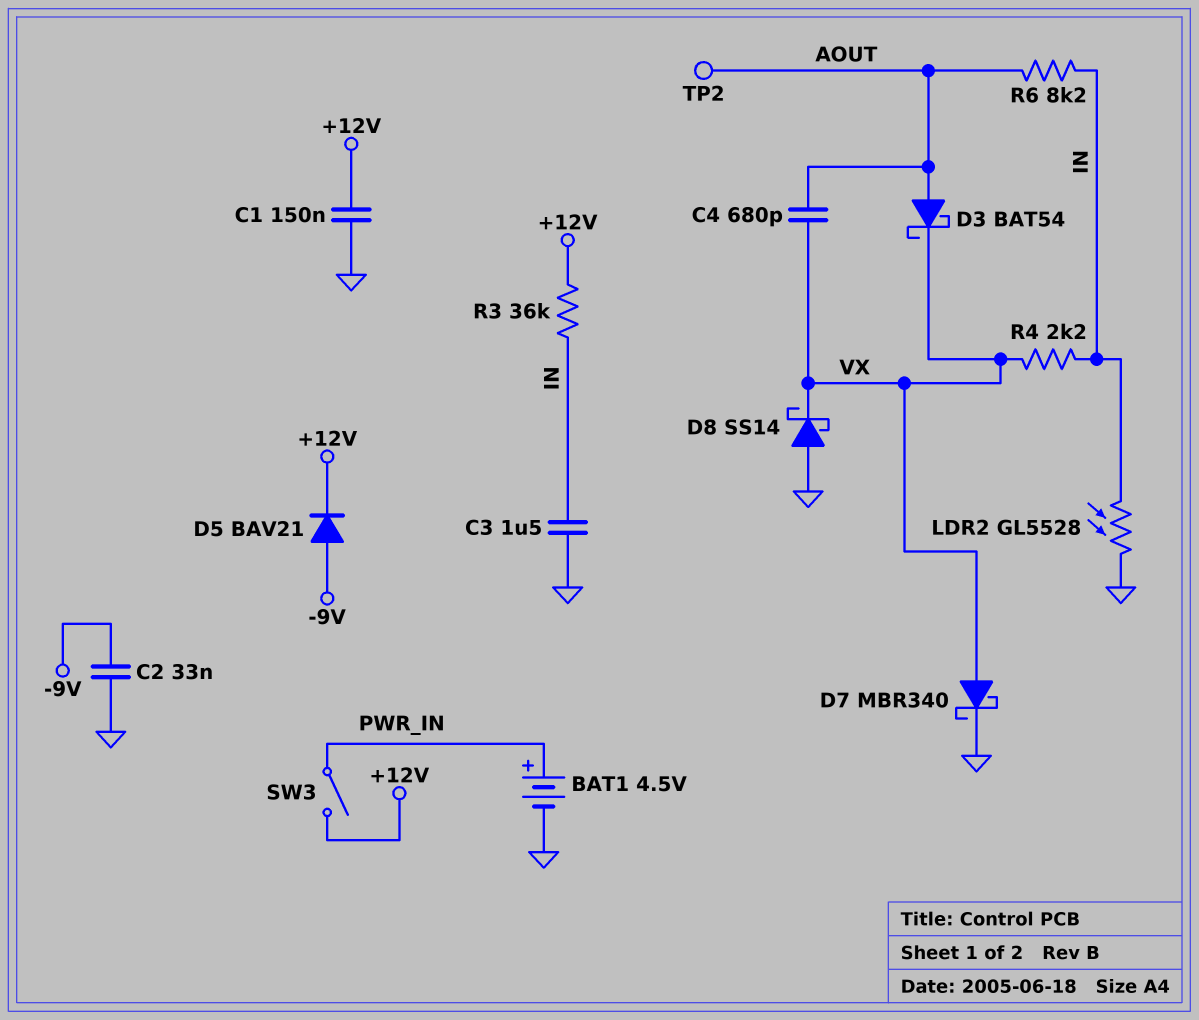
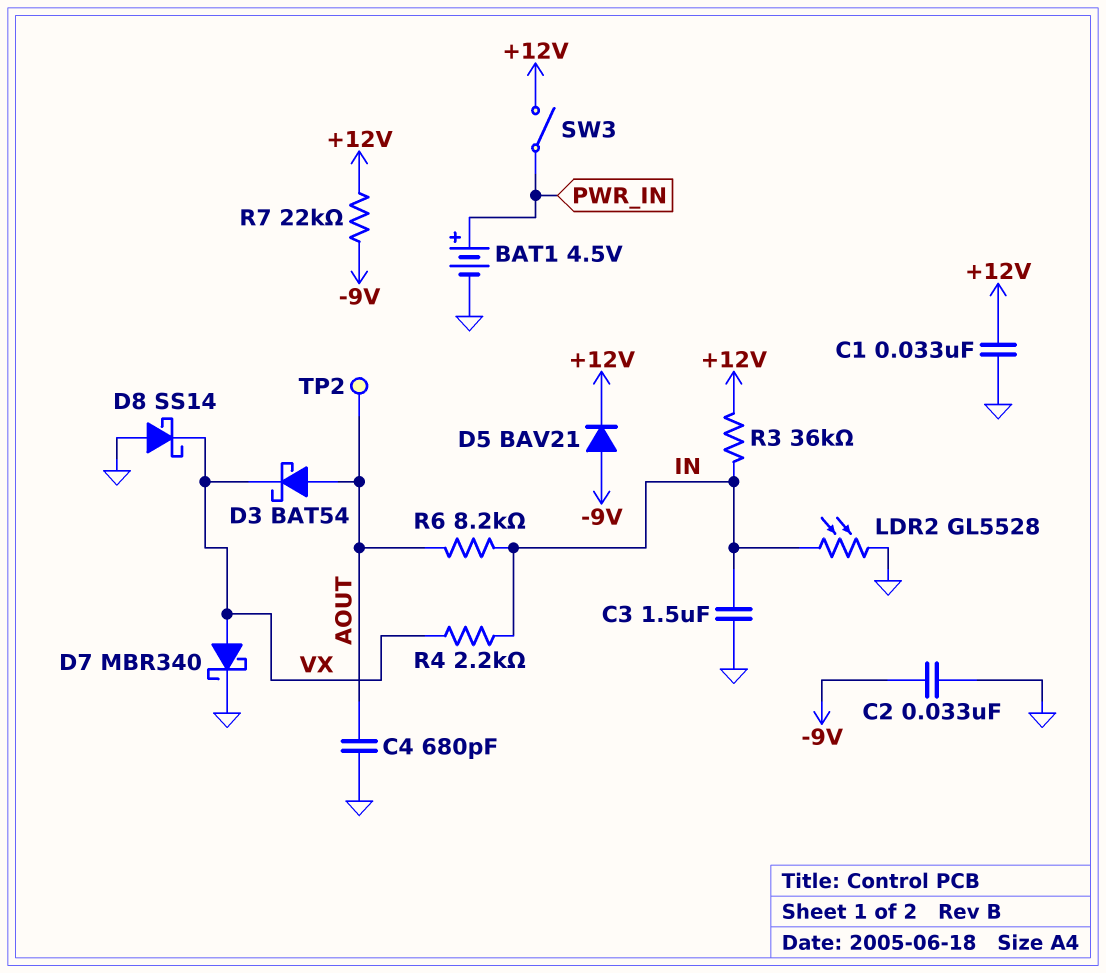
C1: 150nF (+12V, GND) -> 33nF (+12V, GND)
C4: 680pF (AOUT, VX) -> 680pF (AOUT, GND)
R7: none -> 22k (+12V, -9V)

